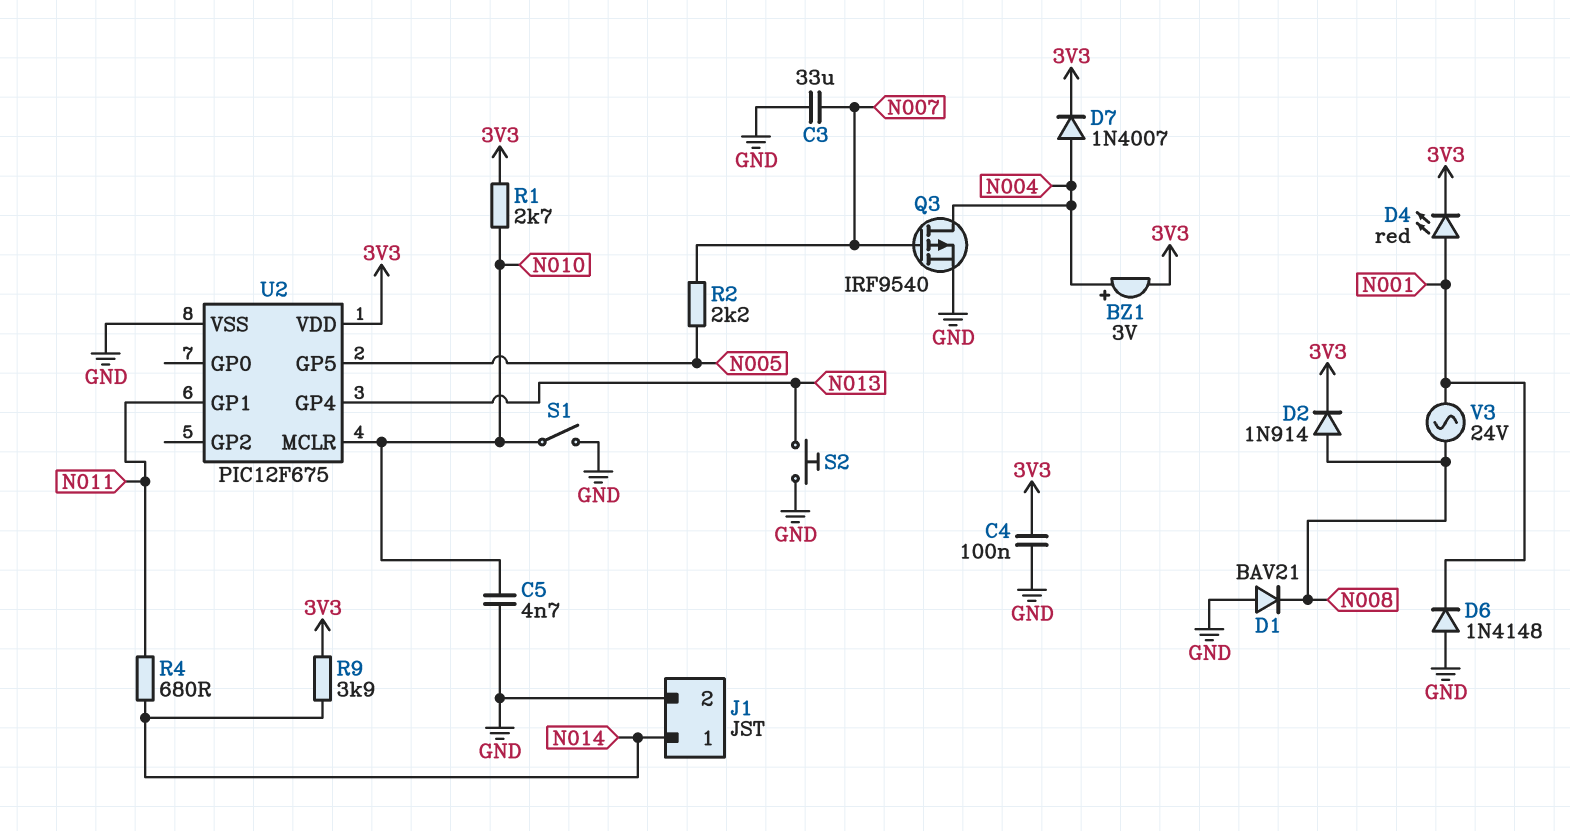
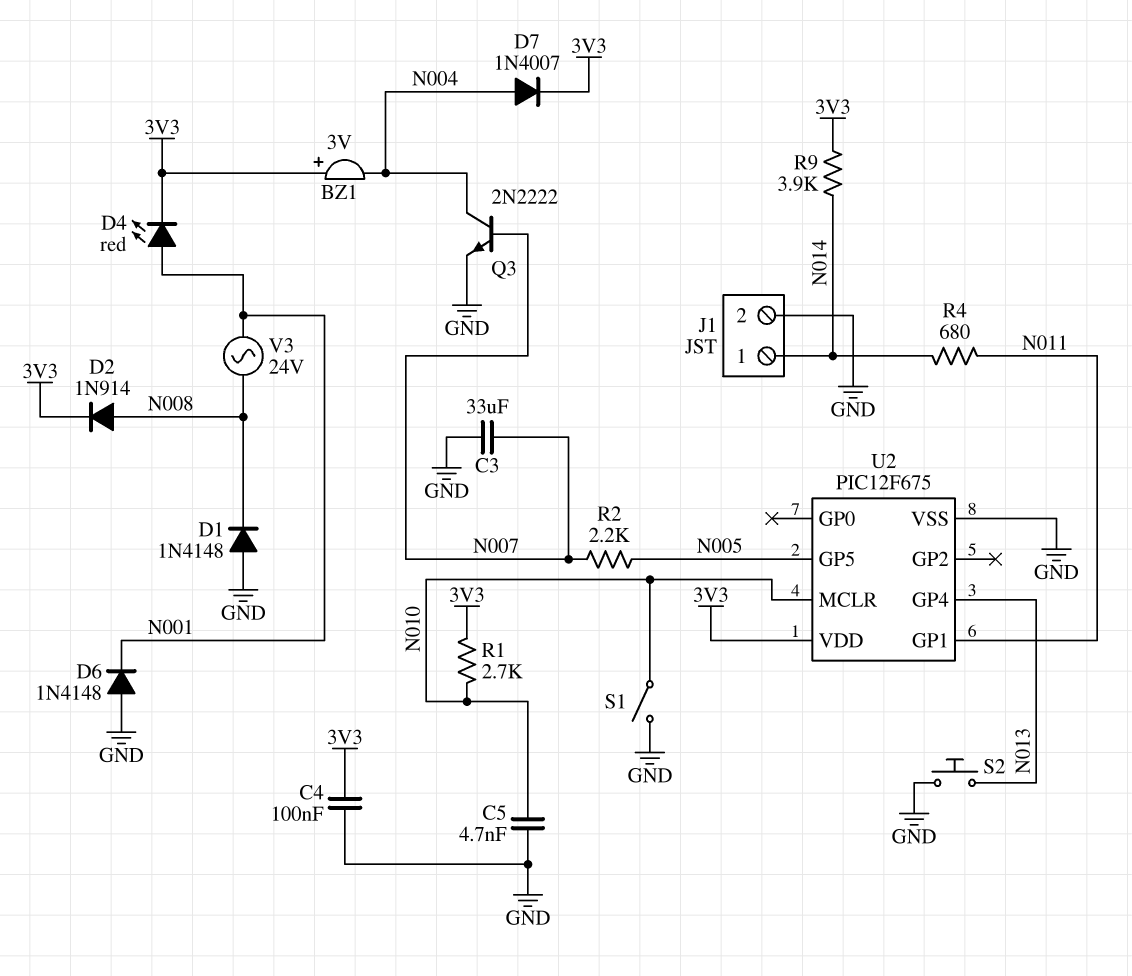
BZ1: buzzer 3V (plus N004, minus 3V3) -> buzzer 3V (plus 3V3, minus N004)
D1: diode BAV21 (A GND, K N008) -> diode 1N4148 (A GND, K N008)
Q3: PMOS IRF9540 (G N007, D N004, S GND) -> NPN 2N2222 (B N007, C N004, E GND)

